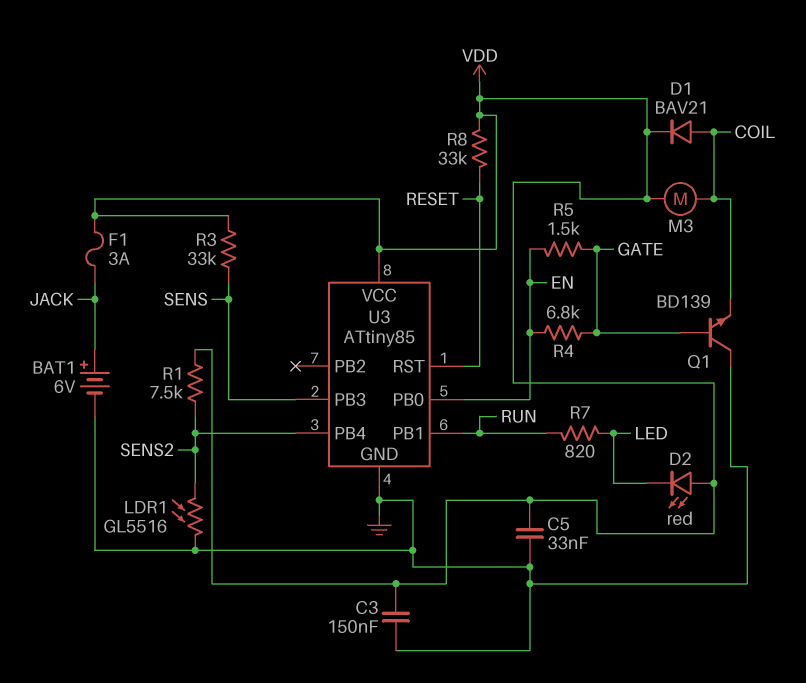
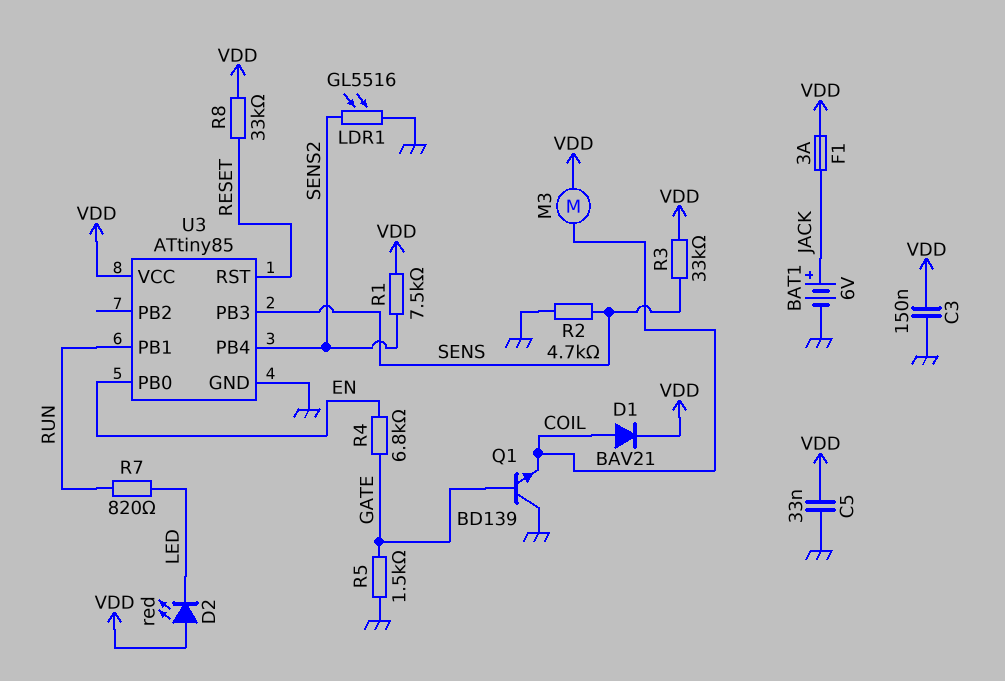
R2: none -> 4.7k (GND, SENS)
R5: 1.5k (EN, GATE) -> 1.5k (GATE, GND)

